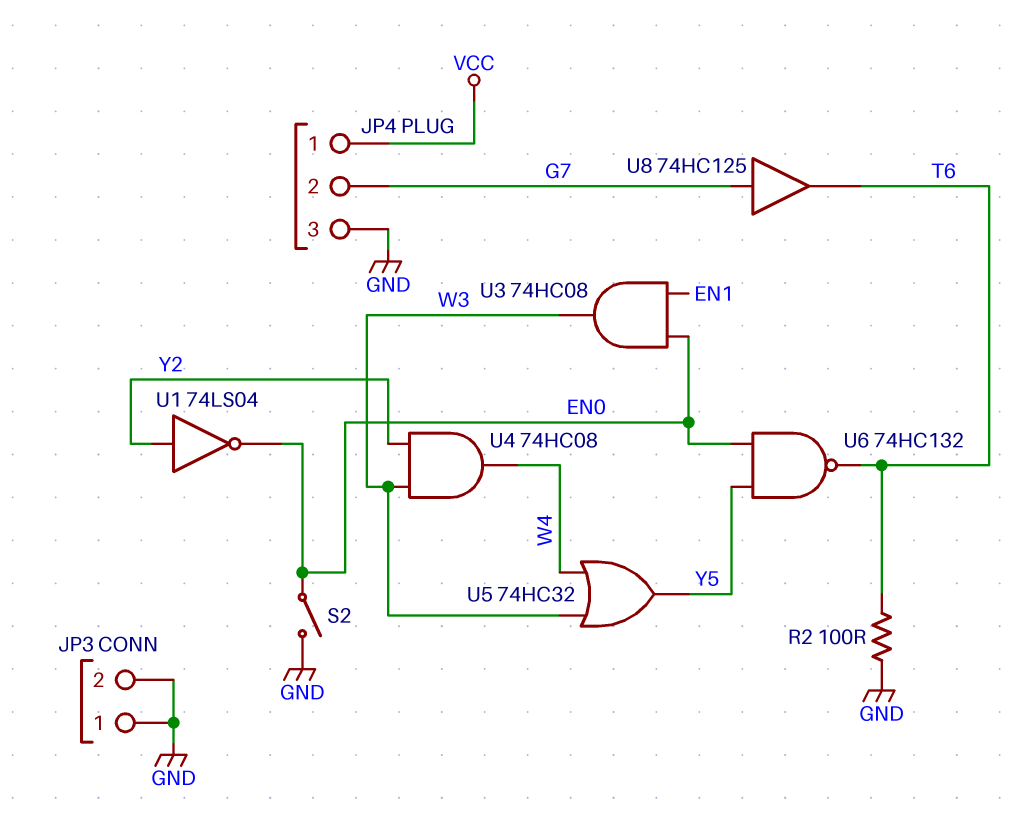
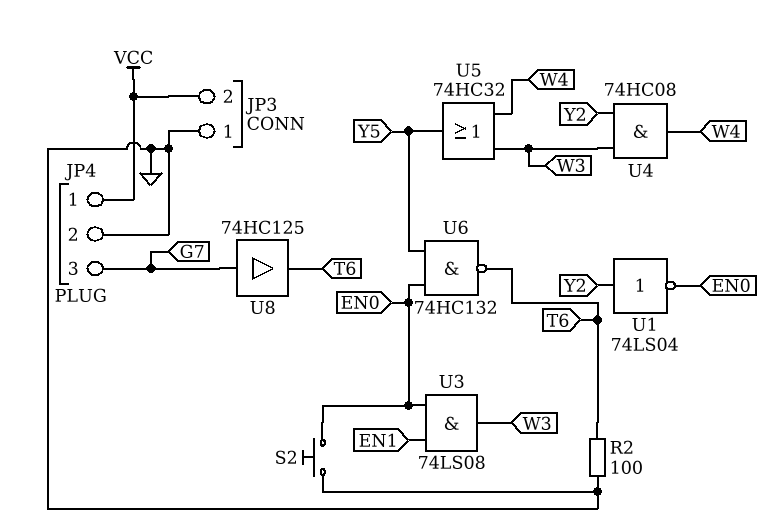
JP3 pin 2: GND -> VCC
JP4 pin 2: G7 -> GND
JP4 pin 3: GND -> G7
S2: switch (EN0, GND) -> button (EN0, GND)
U3: AND 74HC08 (in EN0, in EN1, out W3) -> AND 74LS08 (in EN0, in EN1, out W3)

